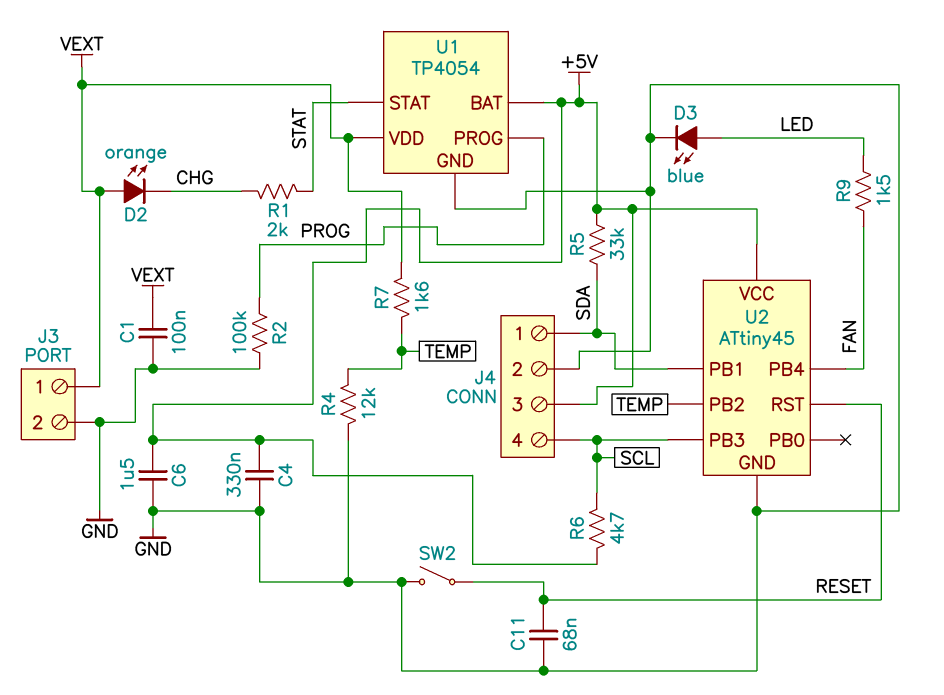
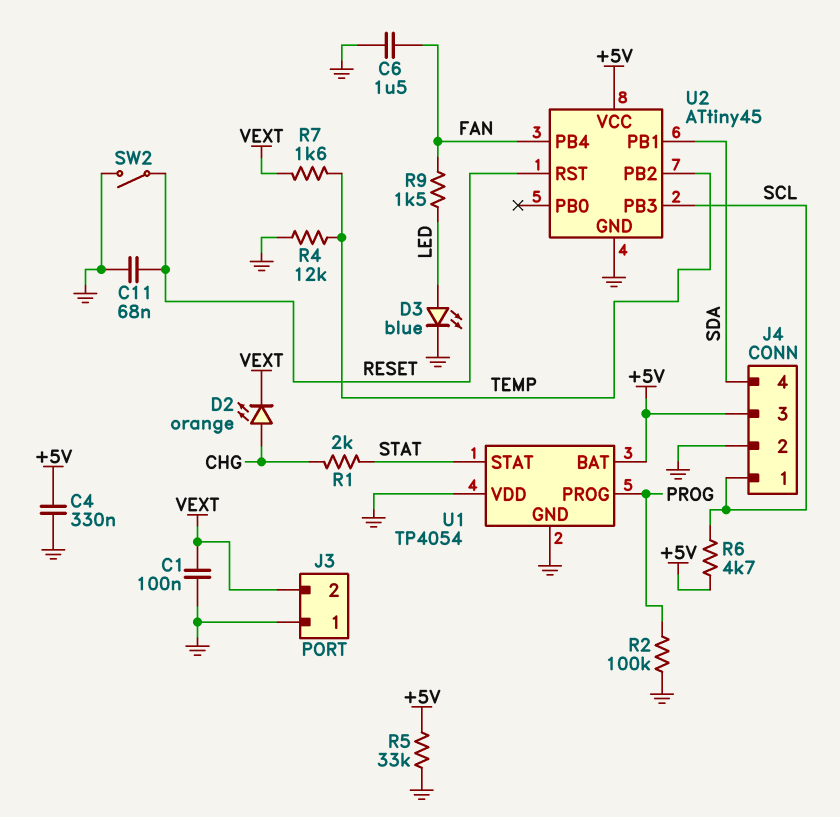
C6: 1.5uF (+5V, GND) -> 1.5uF (FAN, GND)
D2: LED orange (A VEXT, K CHG) -> LED orange (A CHG, K VEXT)
J3 pin 1: VEXT -> GND
J3 pin 2: GND -> VEXT
J4 pin 1: SDA -> SCL
J4 pin 4: SCL -> SDA
R5: 33k (+5V, SDA) -> 33k (+5V, GND)
U1 pin VDD: VEXT -> GND

